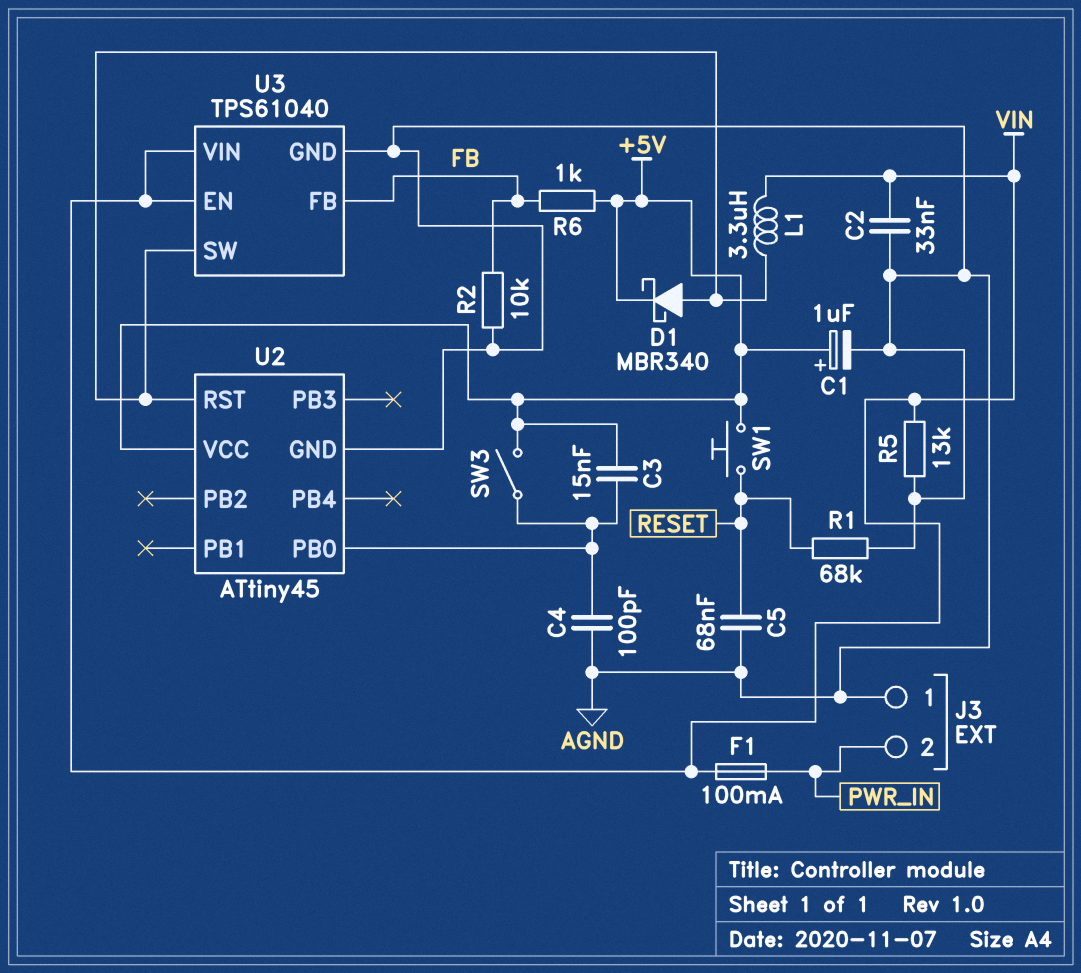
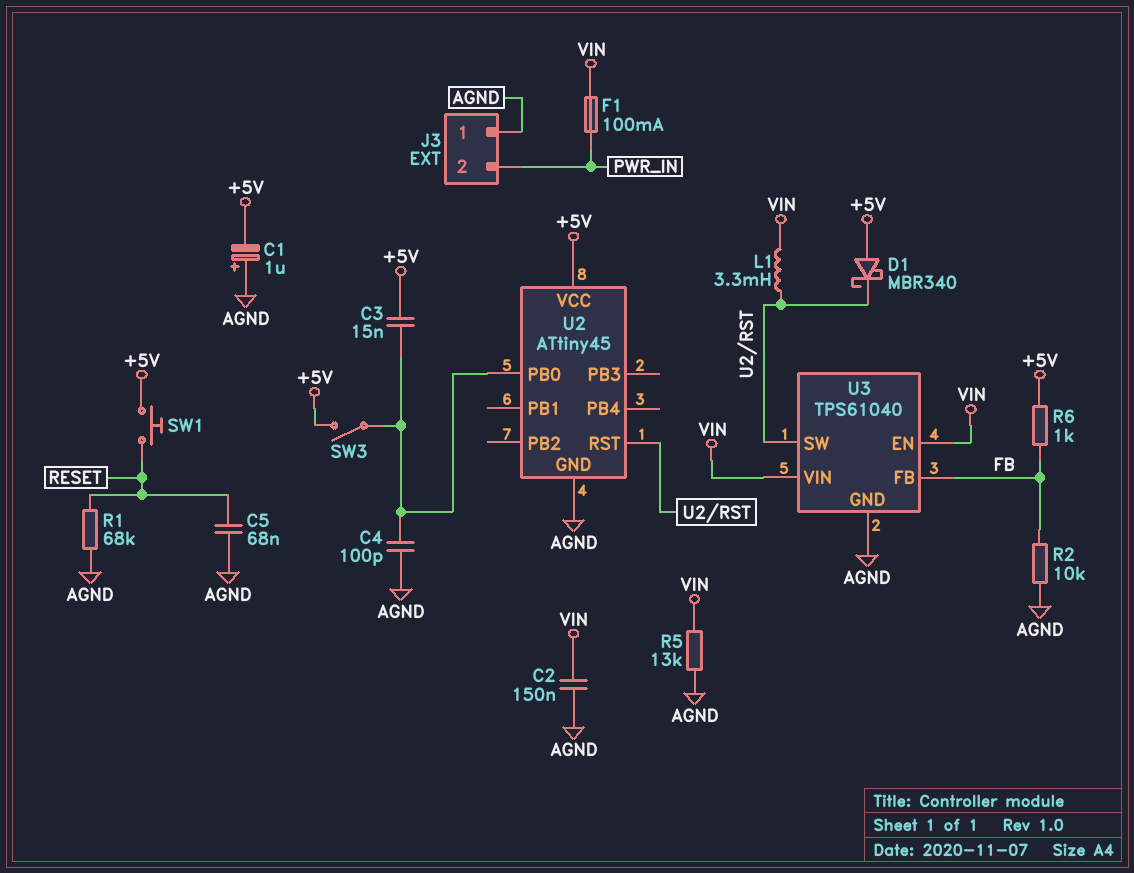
C1: 1uF (plus +5V, minus AGND) -> 1uF (plus AGND, minus +5V)
C2: 33nF (AGND, VIN) -> 150nF (AGND, VIN)
D1: schottky MBR340 (A U2/RST, K +5V) -> schottky MBR340 (A +5V, K U2/RST)
L1: 3.3uH (U2/RST, VIN) -> 3.3mH (U2/RST, VIN)

